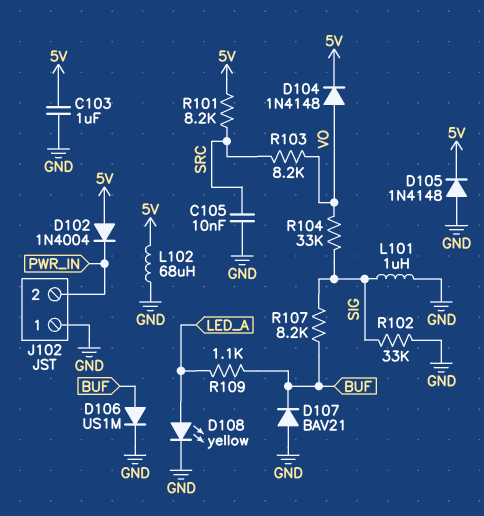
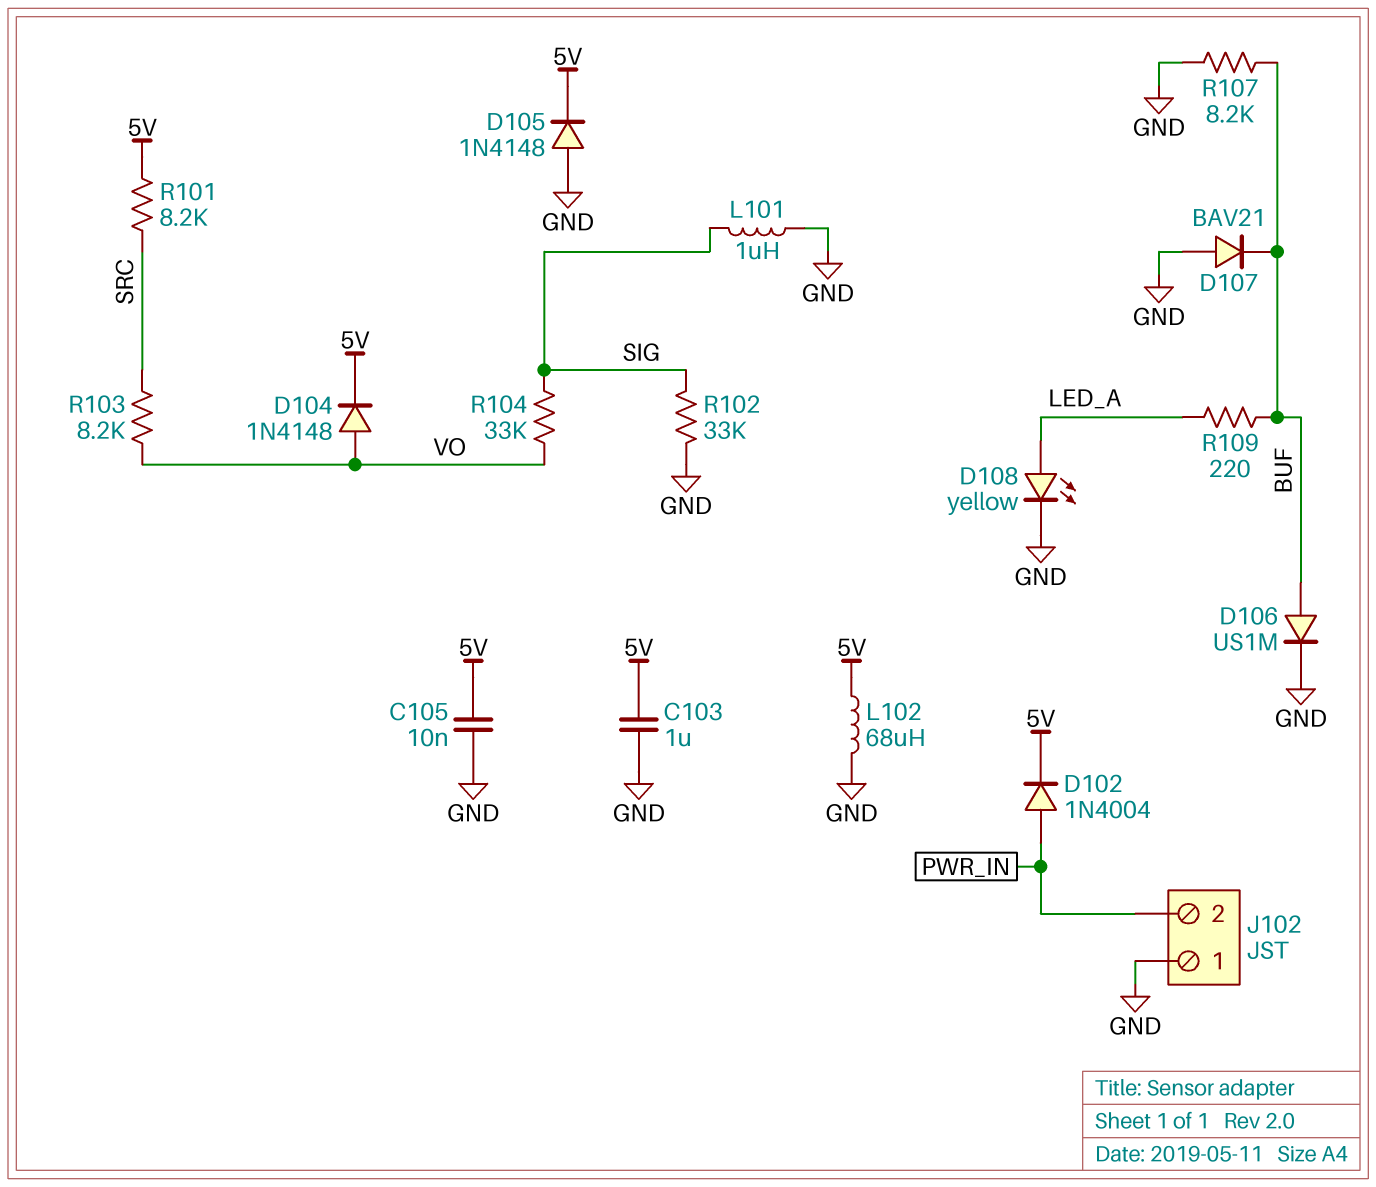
C105: 10nF (GND, SRC) -> 10nF (5V, GND)
D102: diode 1N4004 (A 5V, K PWR_IN) -> diode 1N4004 (A PWR_IN, K 5V)
R107: 8.2k (BUF, SIG) -> 8.2k (BUF, GND)
R109: 1.1k (BUF, LED_A) -> 220 (BUF, LED_A)

